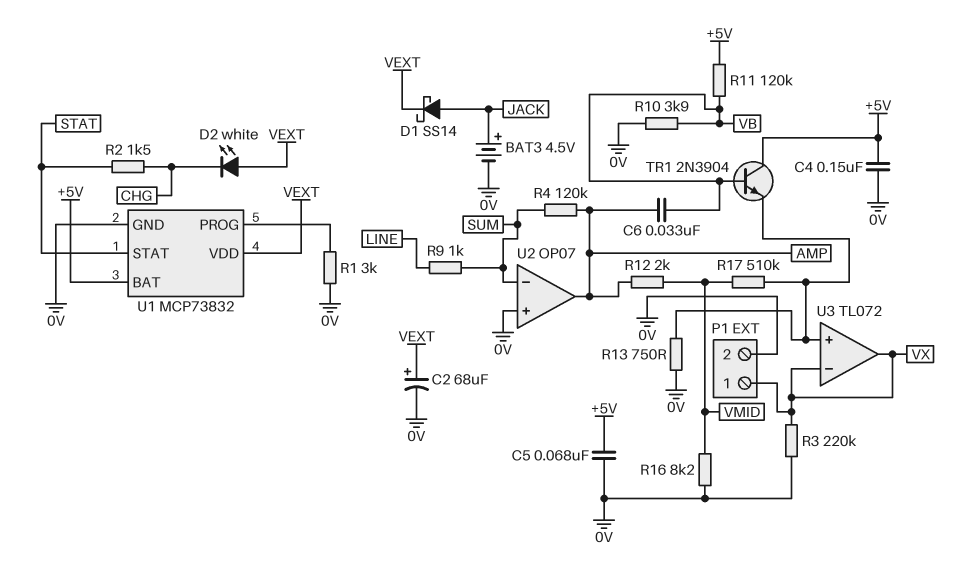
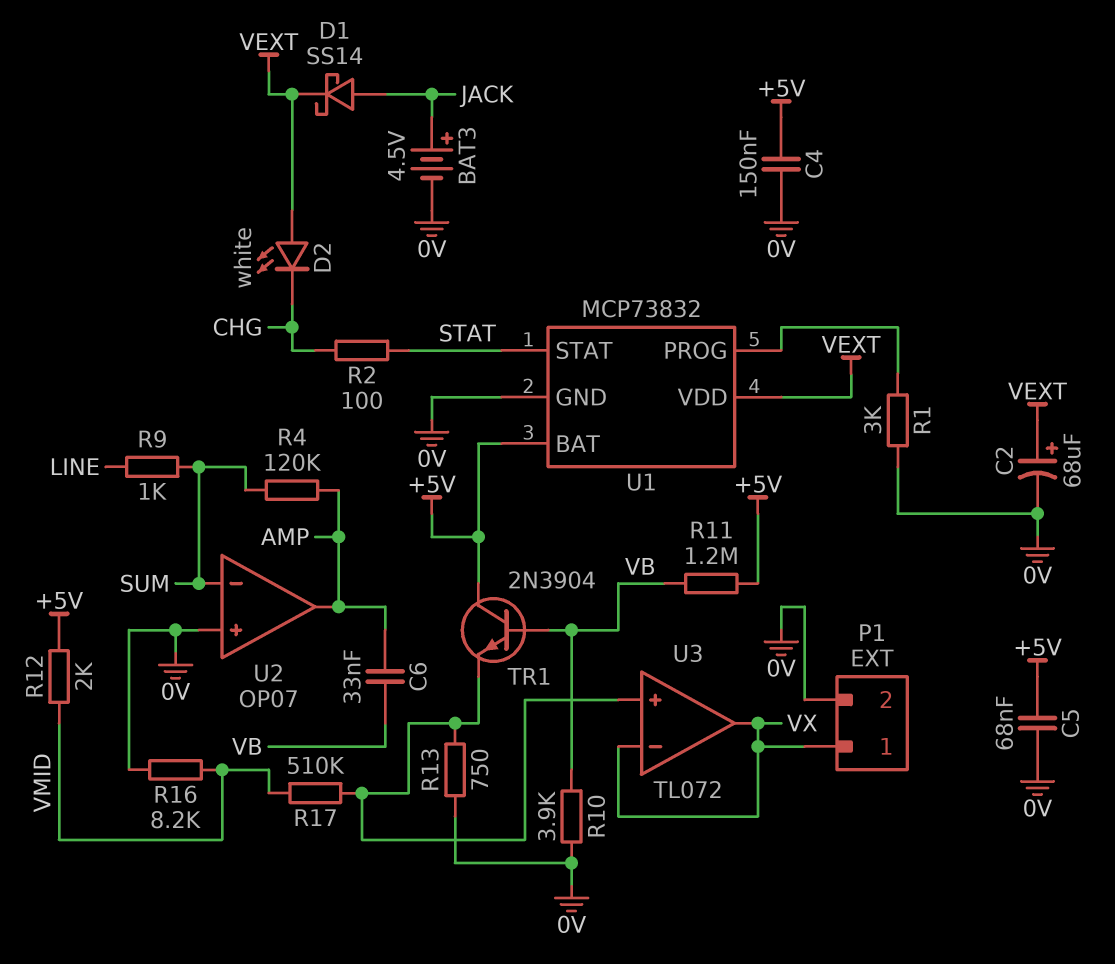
R2: 1.5k (CHG, STAT) -> 100 (CHG, STAT)
R3: 220k (0V, VX) -> none
R11: 120k (+5V, VB) -> 1.2M (+5V, VB)
R12: 2k (AMP, VMID) -> 2k (+5V, VMID)

